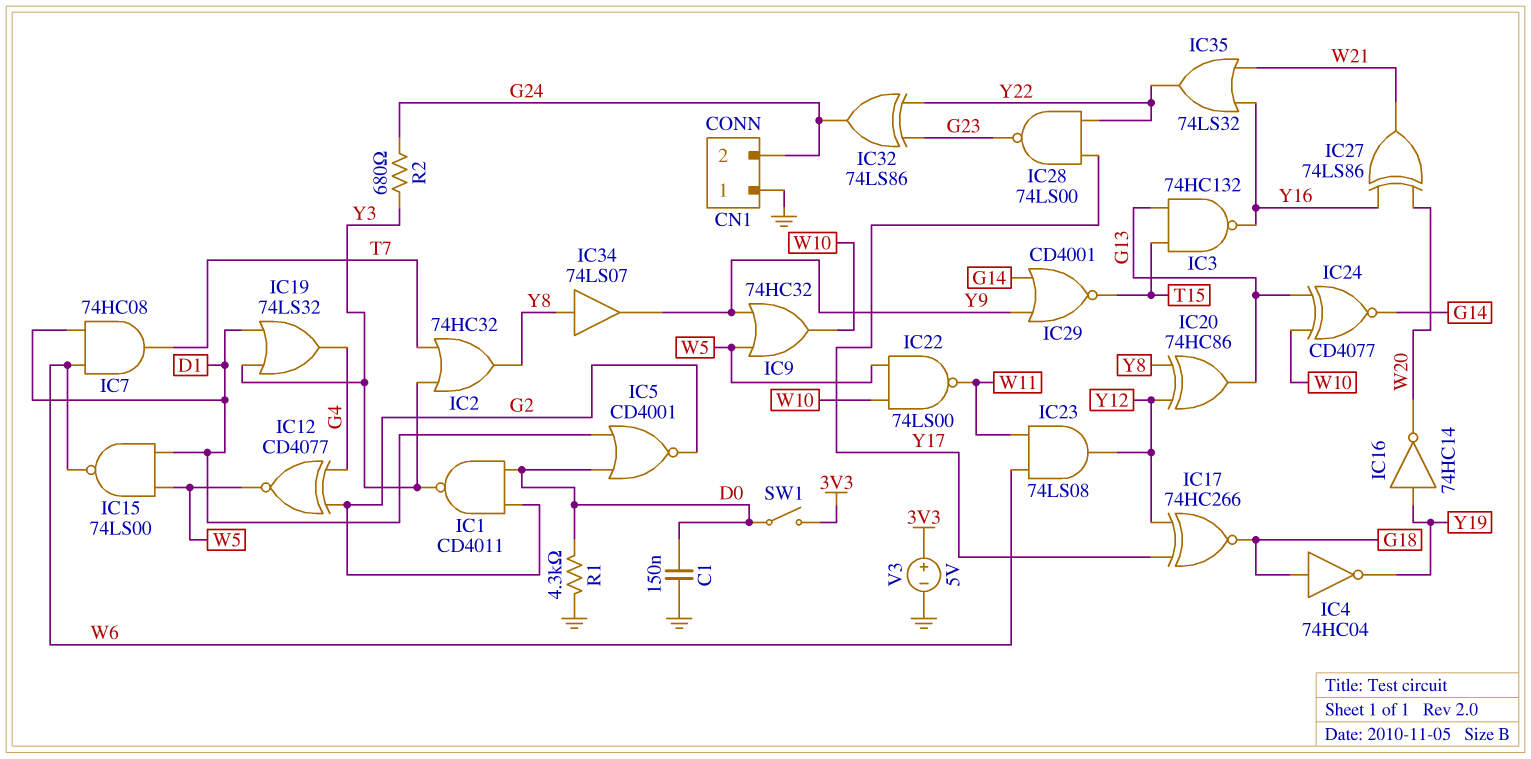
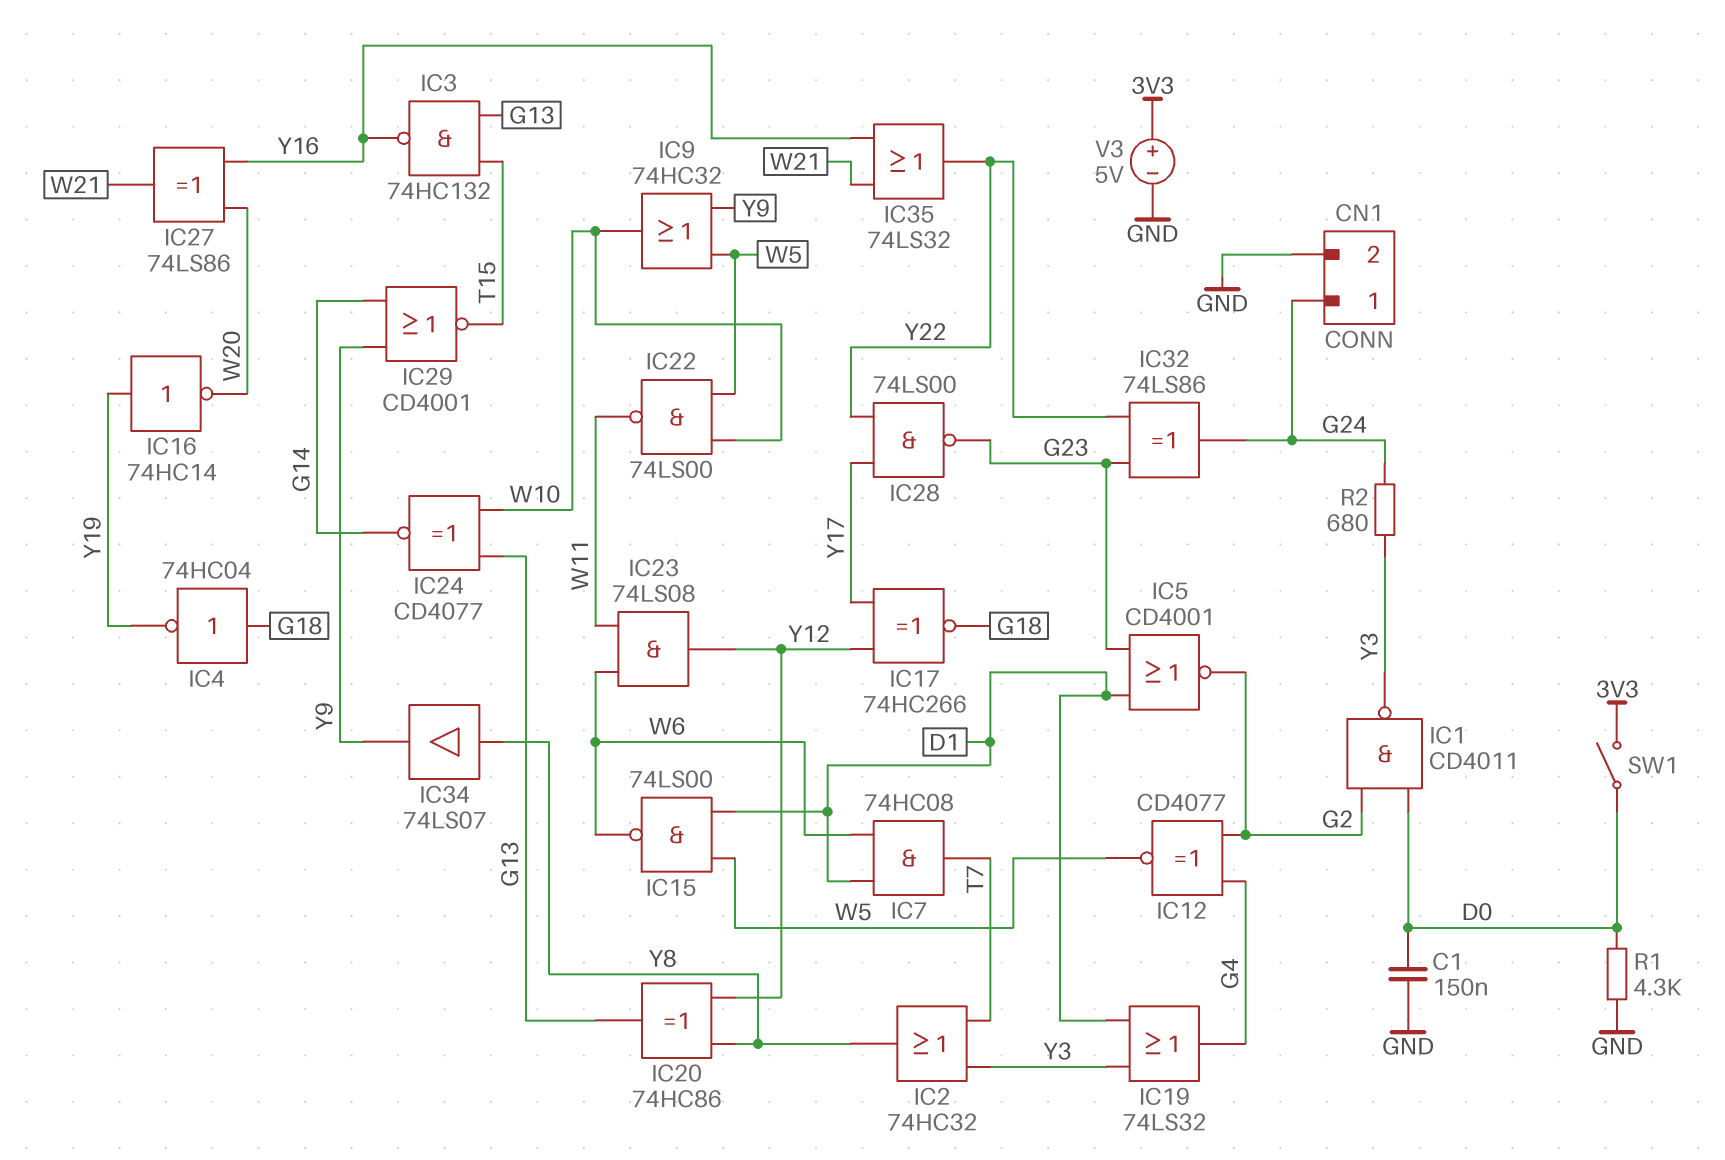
CN1 pin 1: GND -> G24
CN1 pin 2: G24 -> GND
IC5: NOR CD4001 (in D0, in D1, out G2) -> NOR CD4001 (in D1, in G23, out G2)

